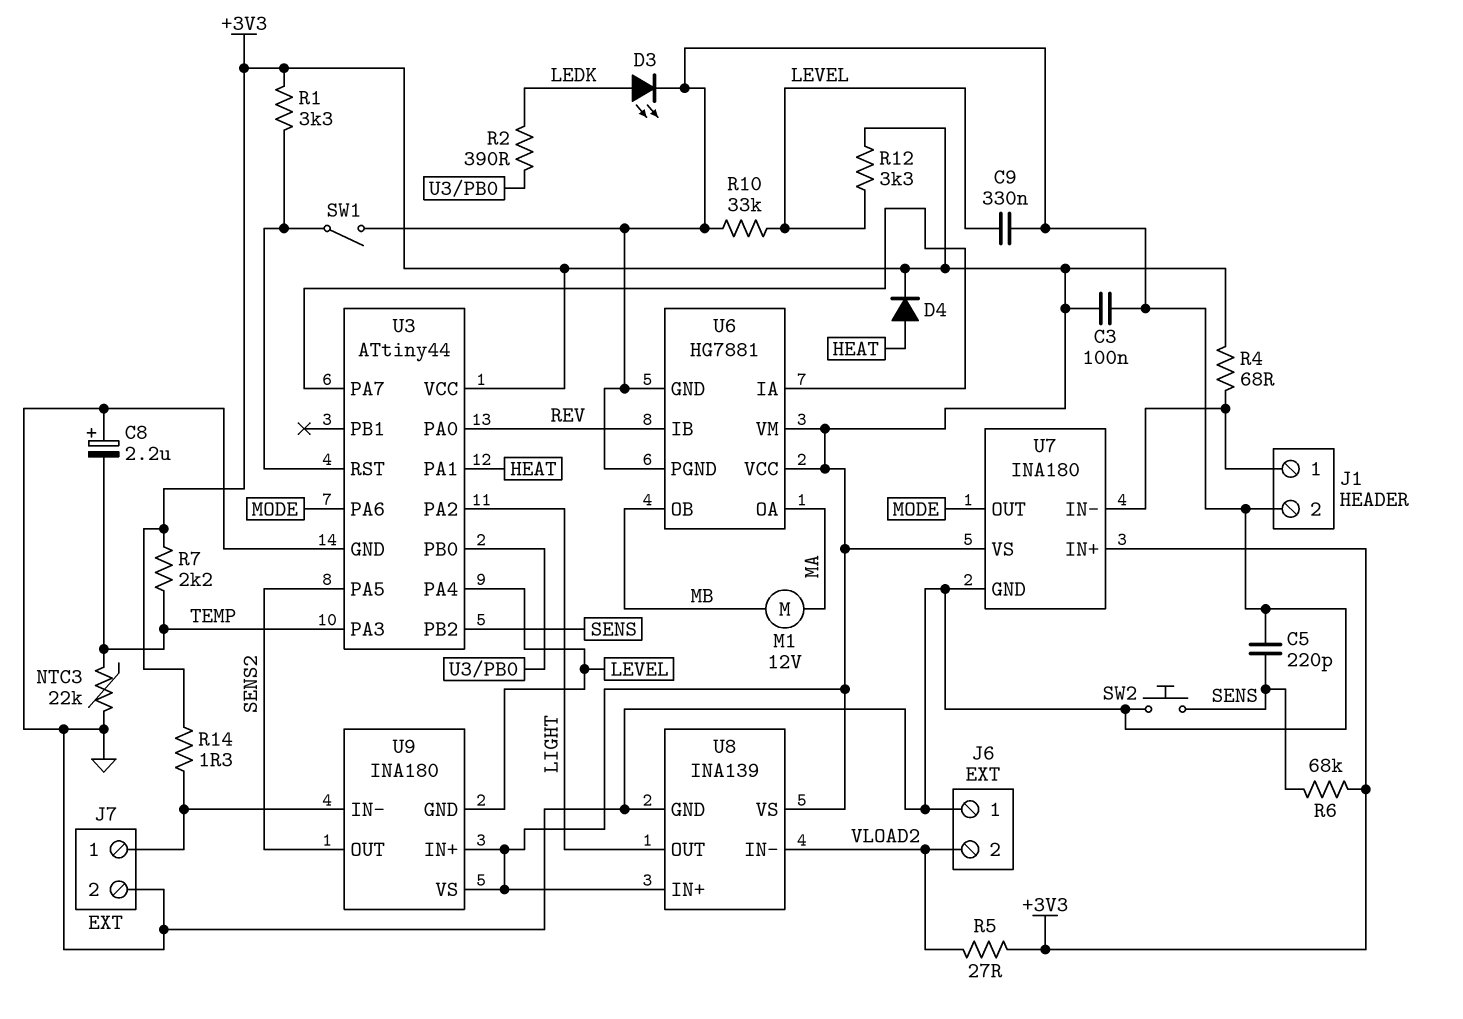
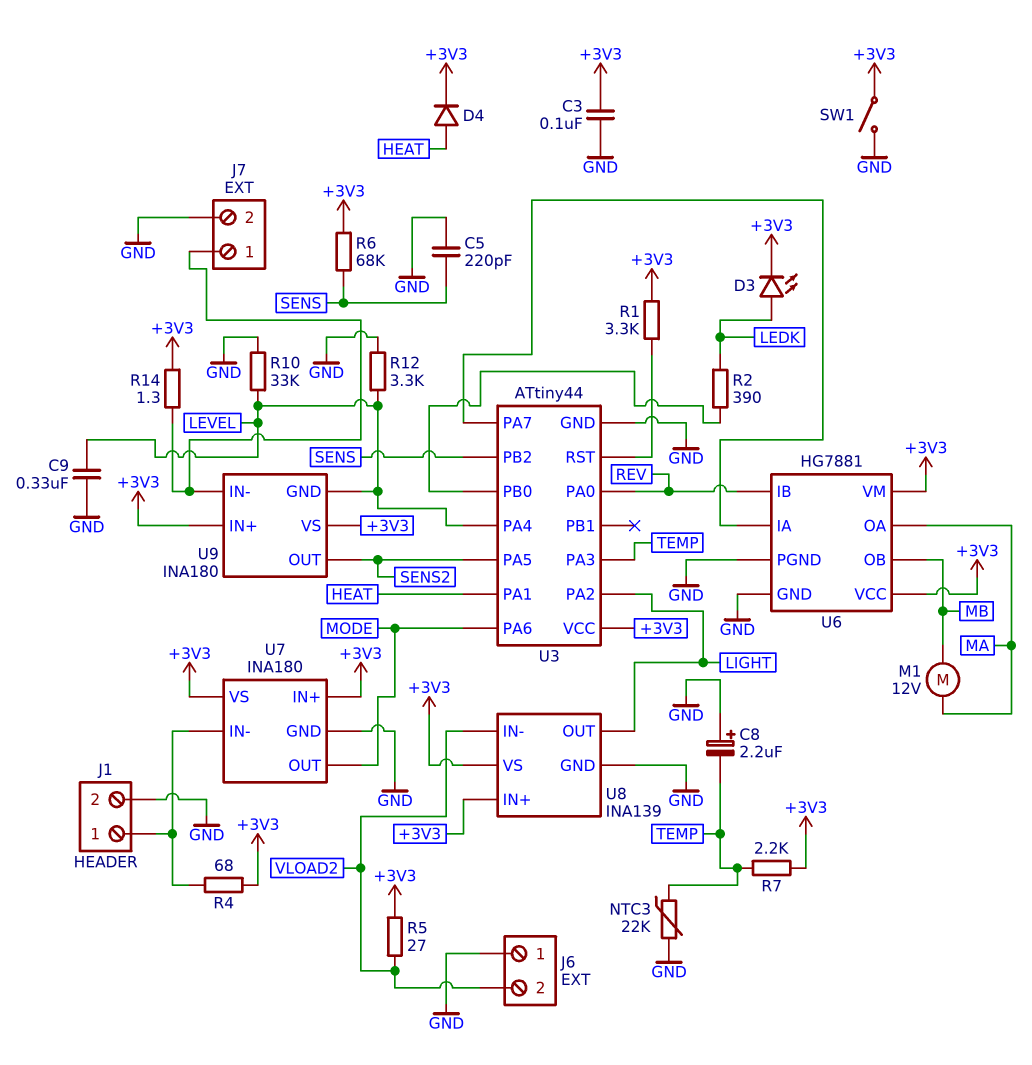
D3: LED (A LEDK, K GND) -> LED (A LEDK, K +3V3)
R12: 3.3k (+3V3, LEVEL) -> 3.3k (GND, LEVEL)
SW1: switch (GND, U3/RST) -> switch (+3V3, GND)
SW2: button (GND, SENS) -> none

